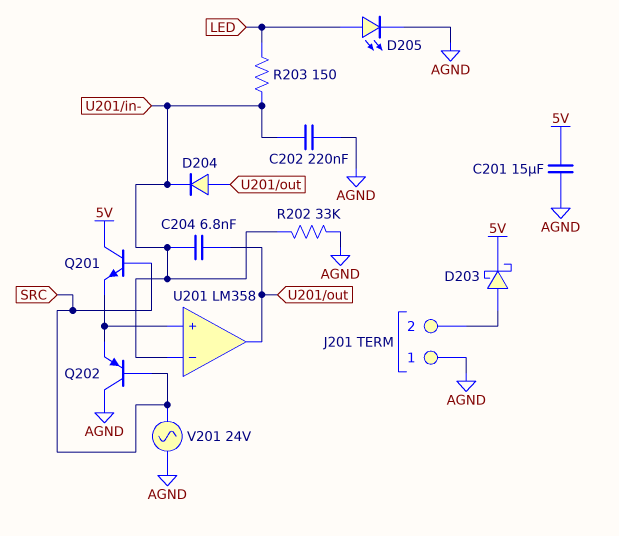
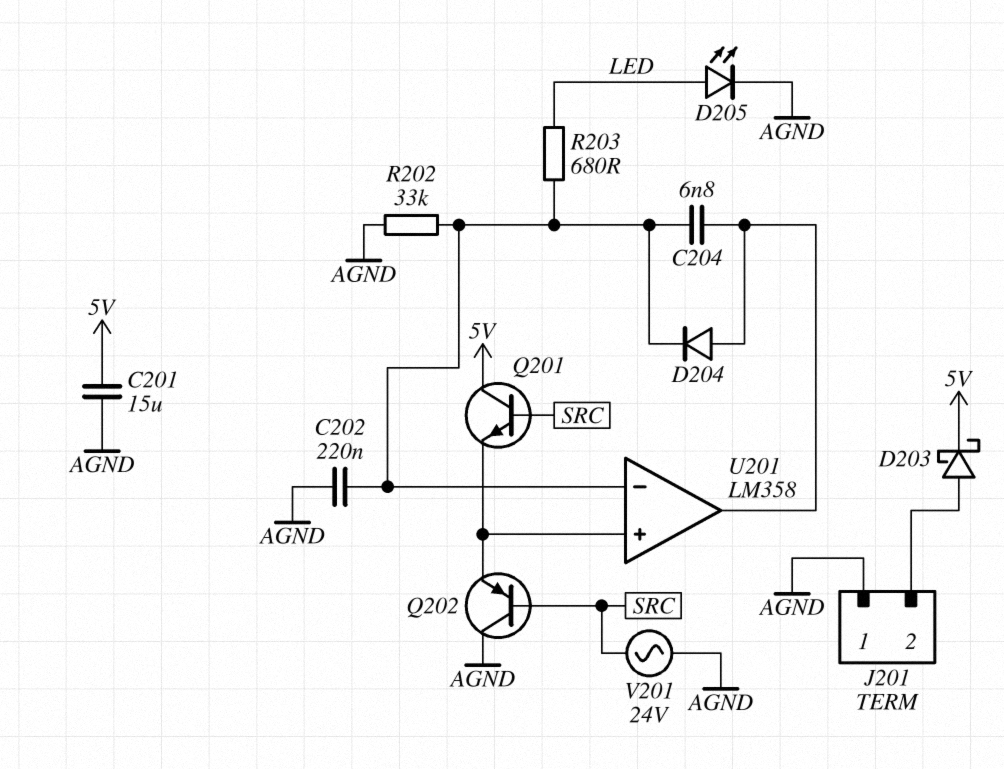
R203: 150 (LED, U201/in-) -> 680 (LED, U201/in-)

